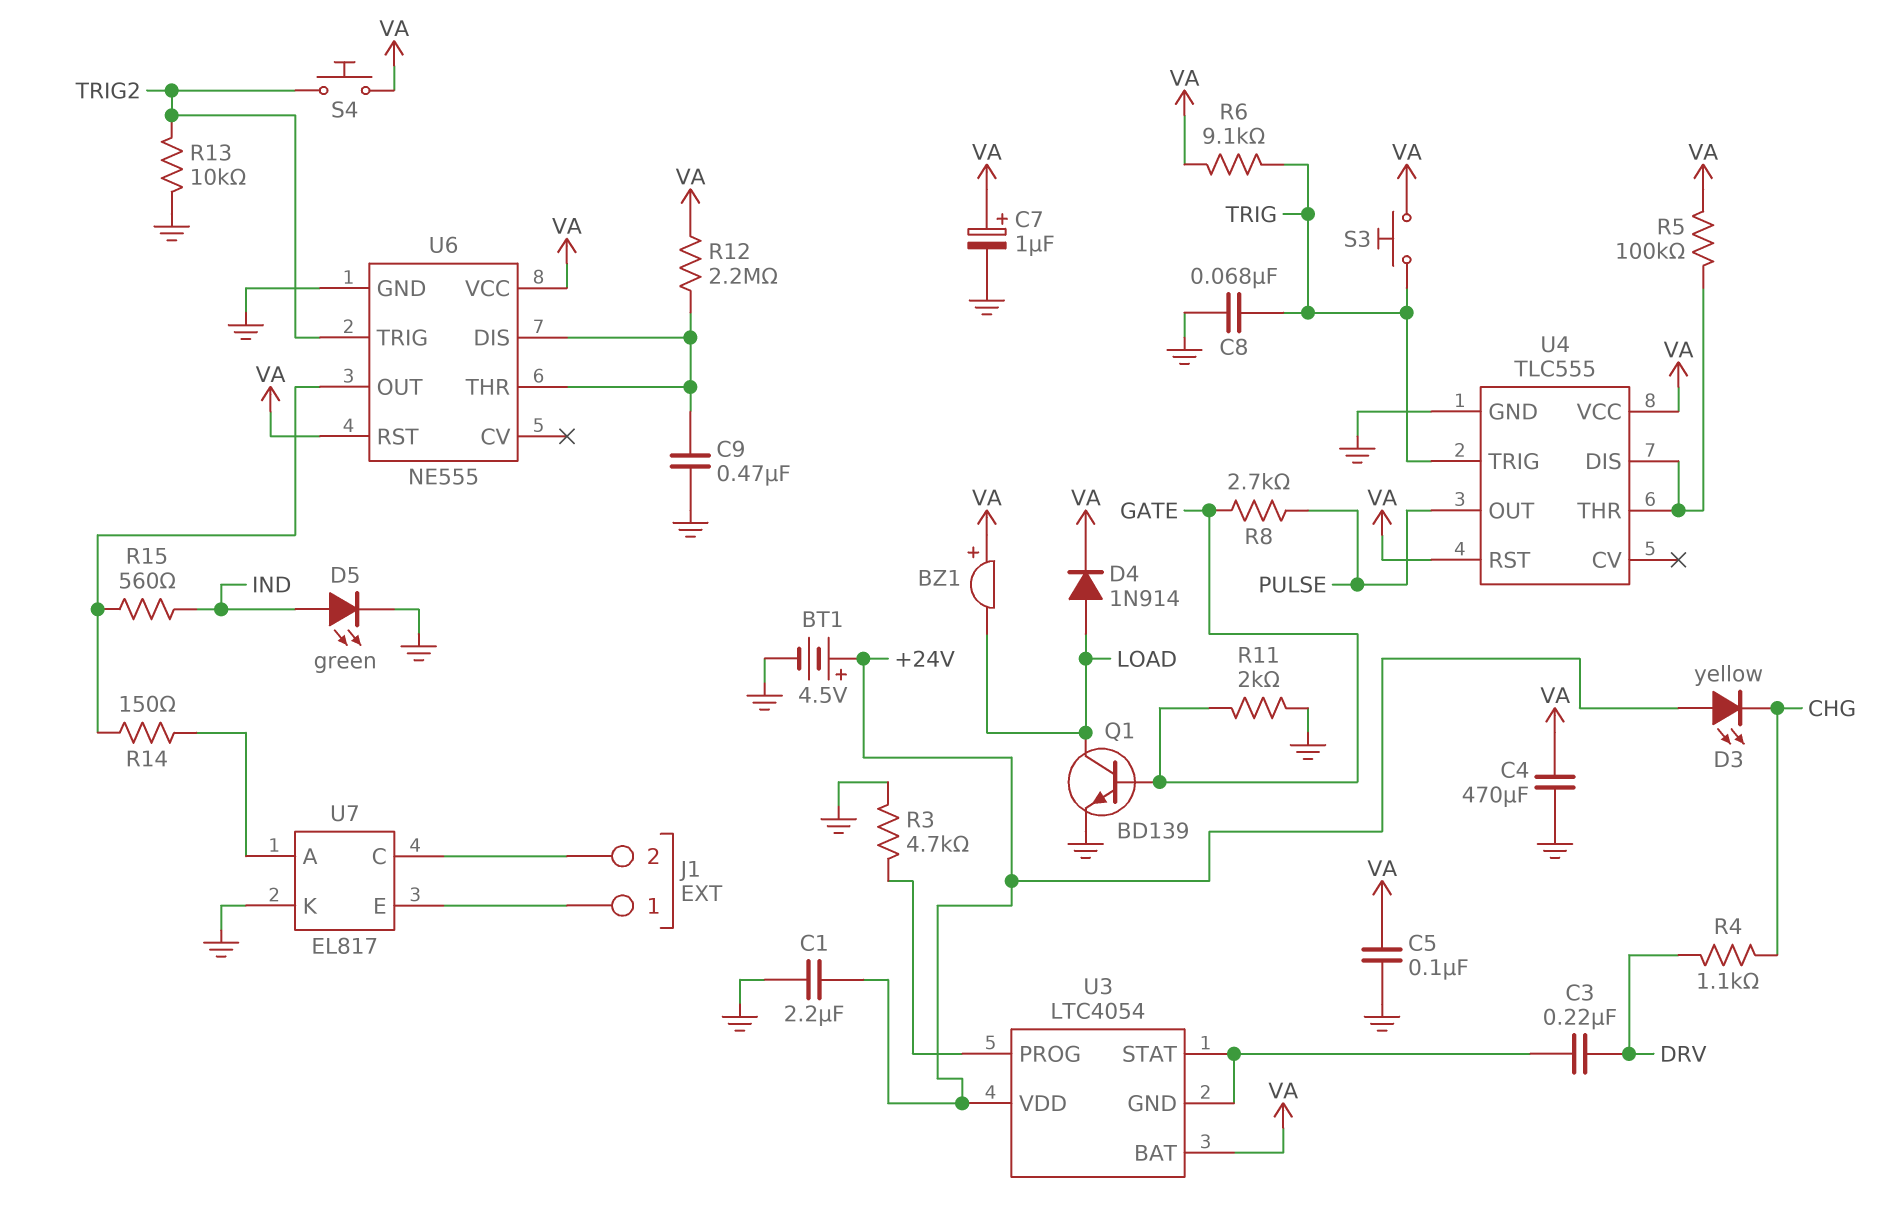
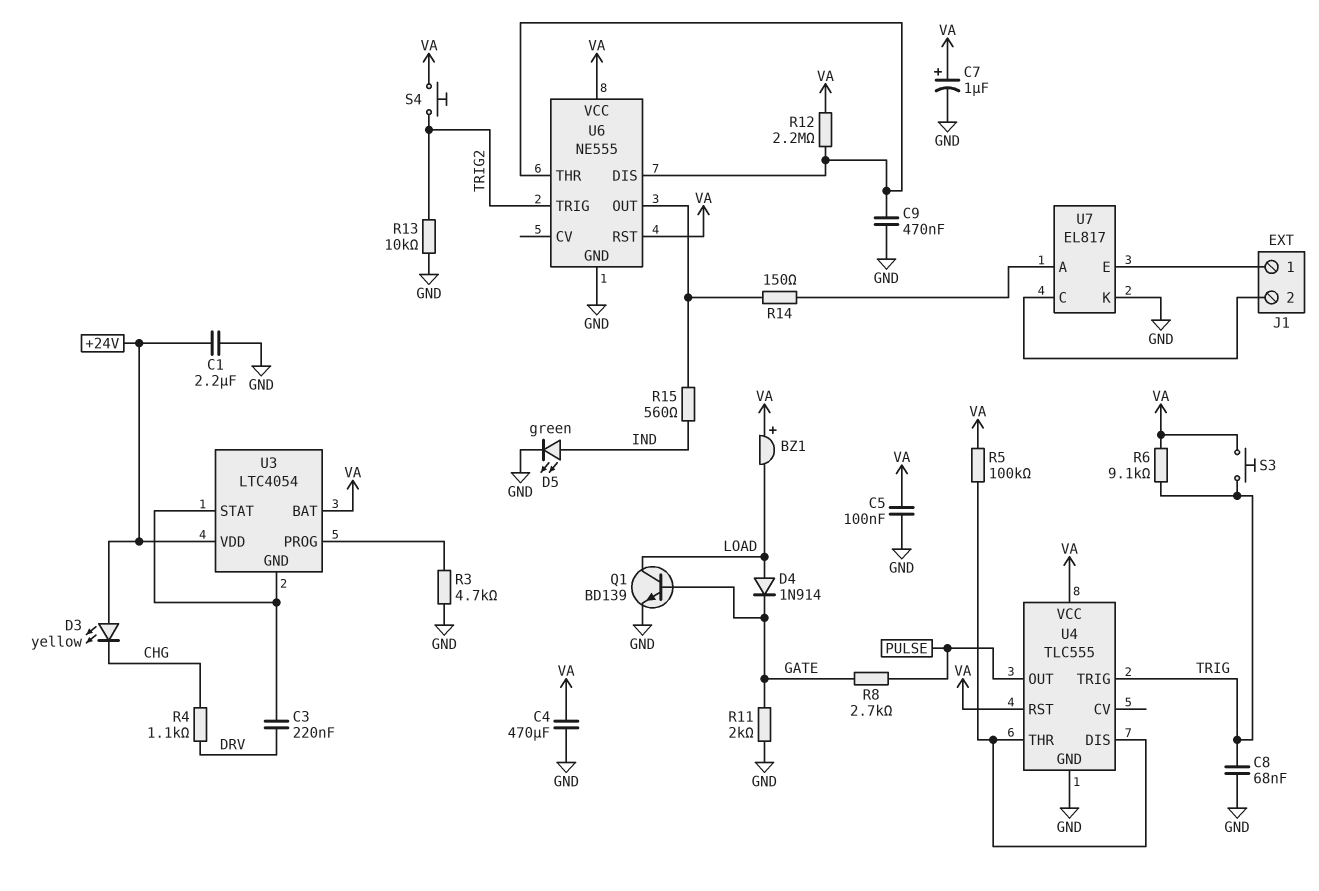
BT1: 4.5V (plus +24V, minus GND) -> none
D4: diode 1N914 (A LOAD, K VA) -> diode 1N914 (A LOAD, K GATE)

